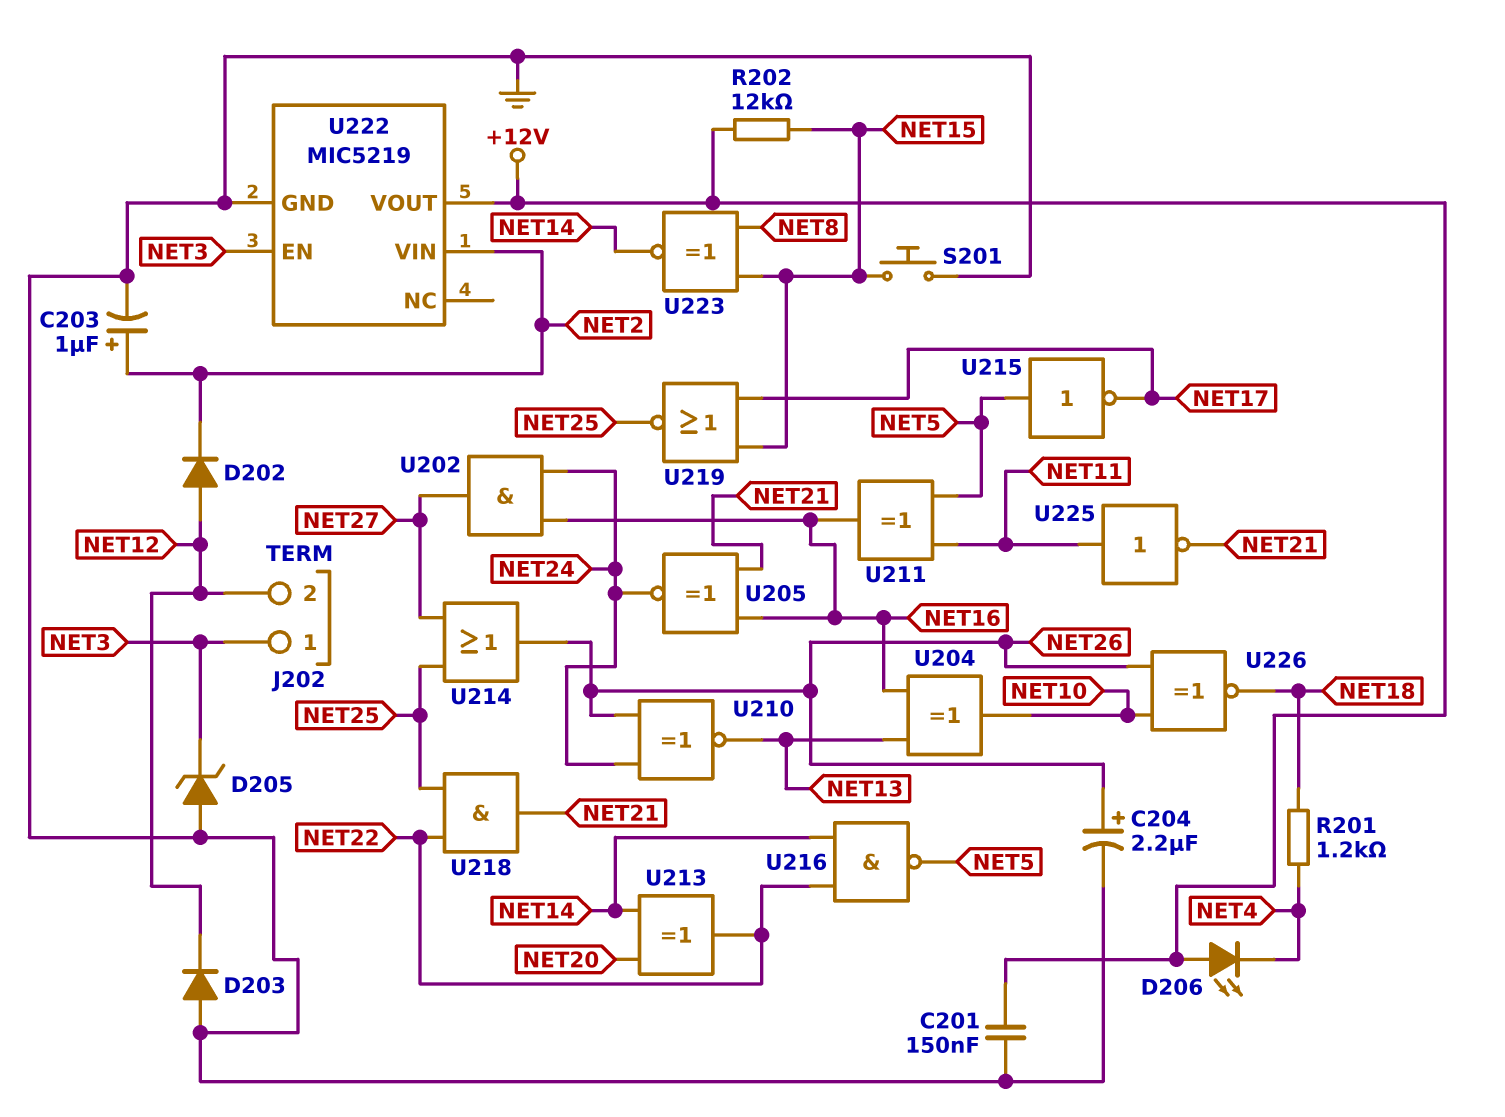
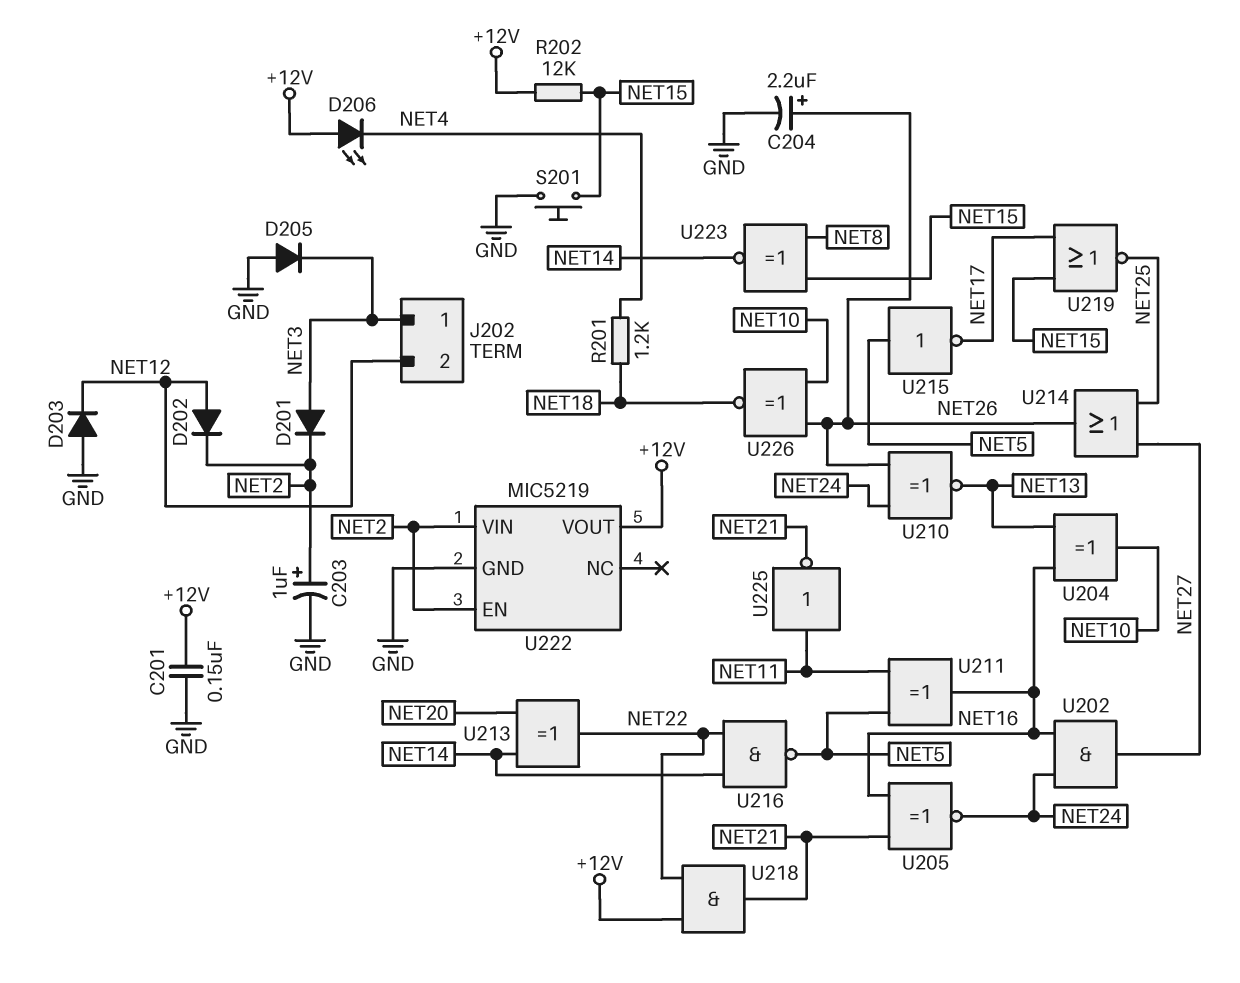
D201: none -> diode (A NET3, K NET2)
D205: zener (A GND, K NET3) -> diode (A GND, K NET3)
U218: AND (in NET22, in NET25, out NET21) -> AND (in +12V, in NET22, out NET21)
U222 pin EN: NET3 -> NET2

